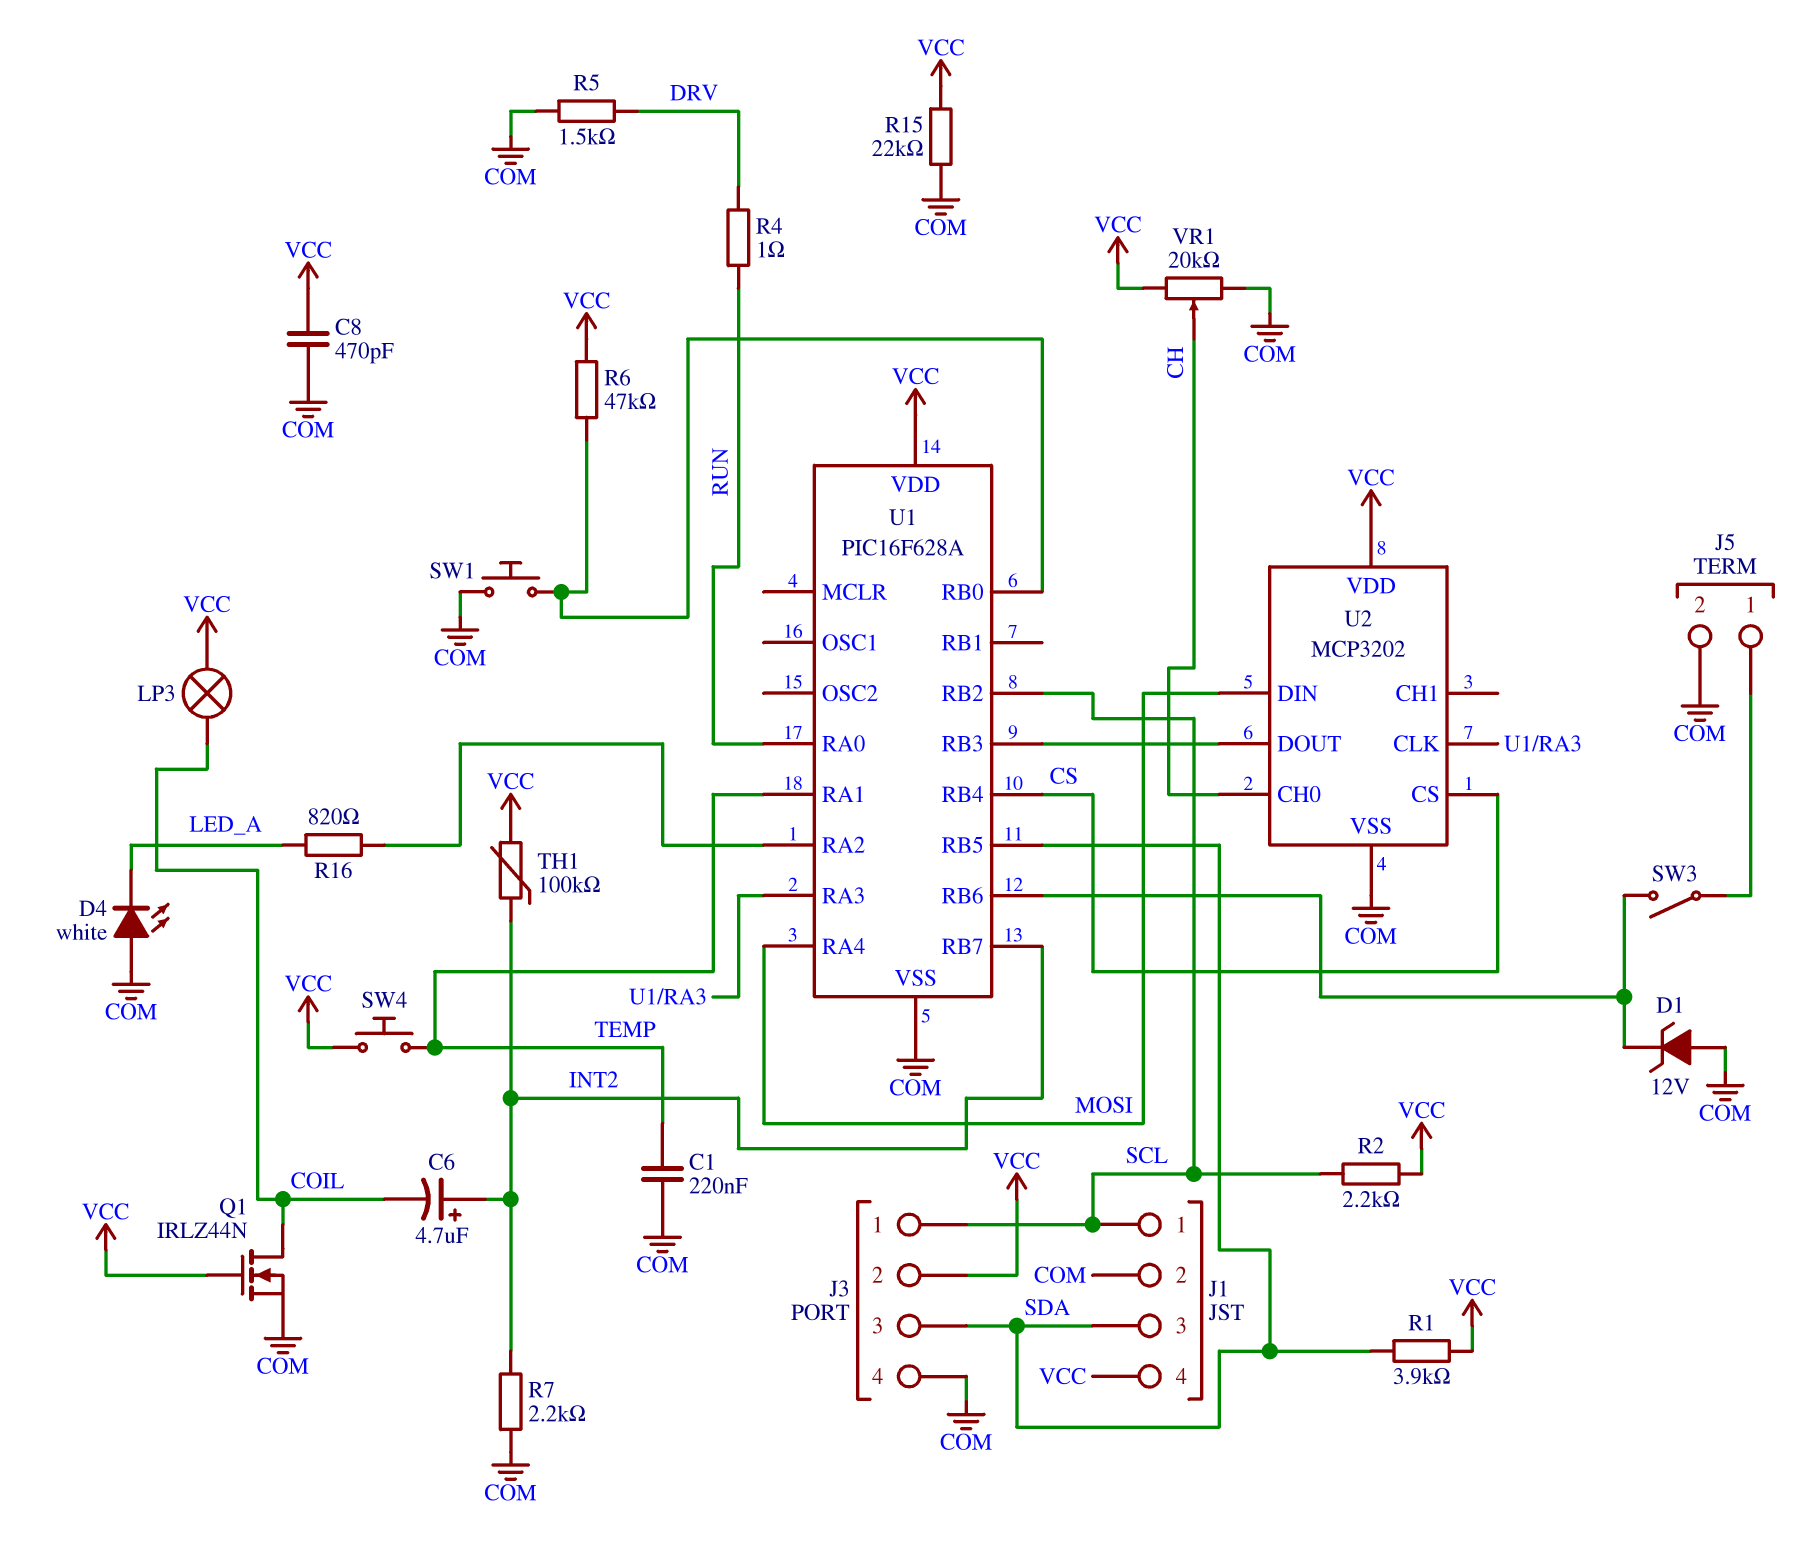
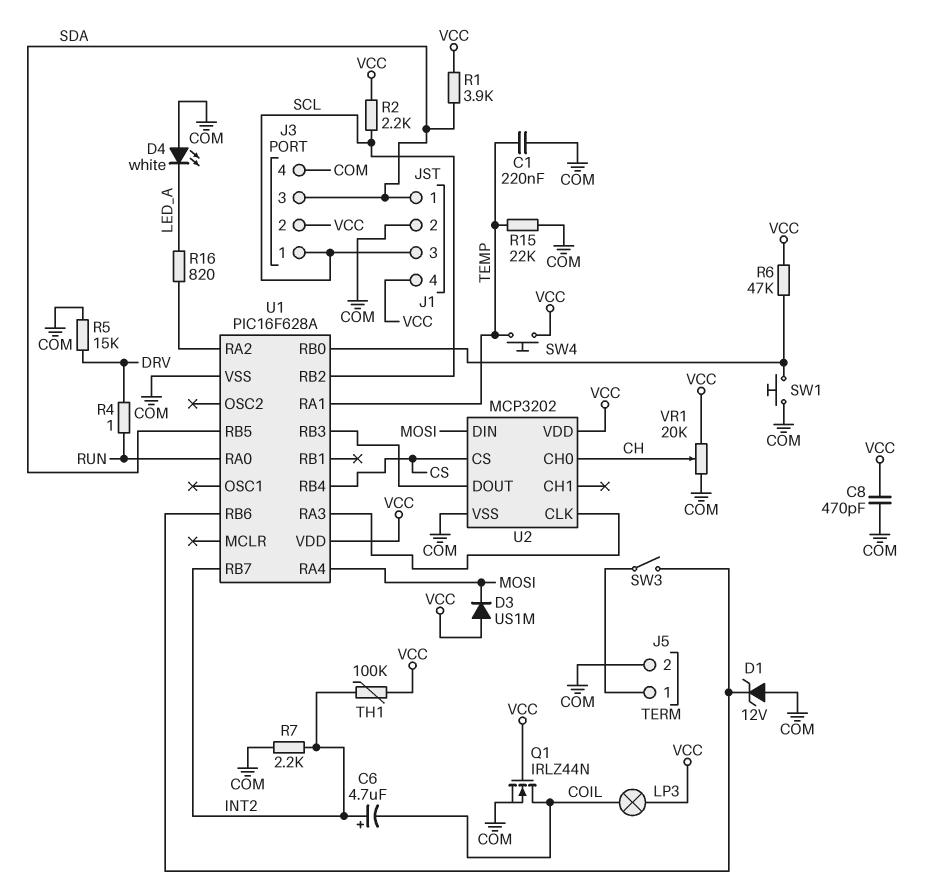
D3: none -> diode US1M (A VCC, K MOSI)
J1 pin 1: SCL -> SDA
J1 pin 3: SDA -> SCL
R5: 1.5k (COM, DRV) -> 15k (COM, DRV)
R15: 22k (COM, VCC) -> 22k (COM, TEMP)

